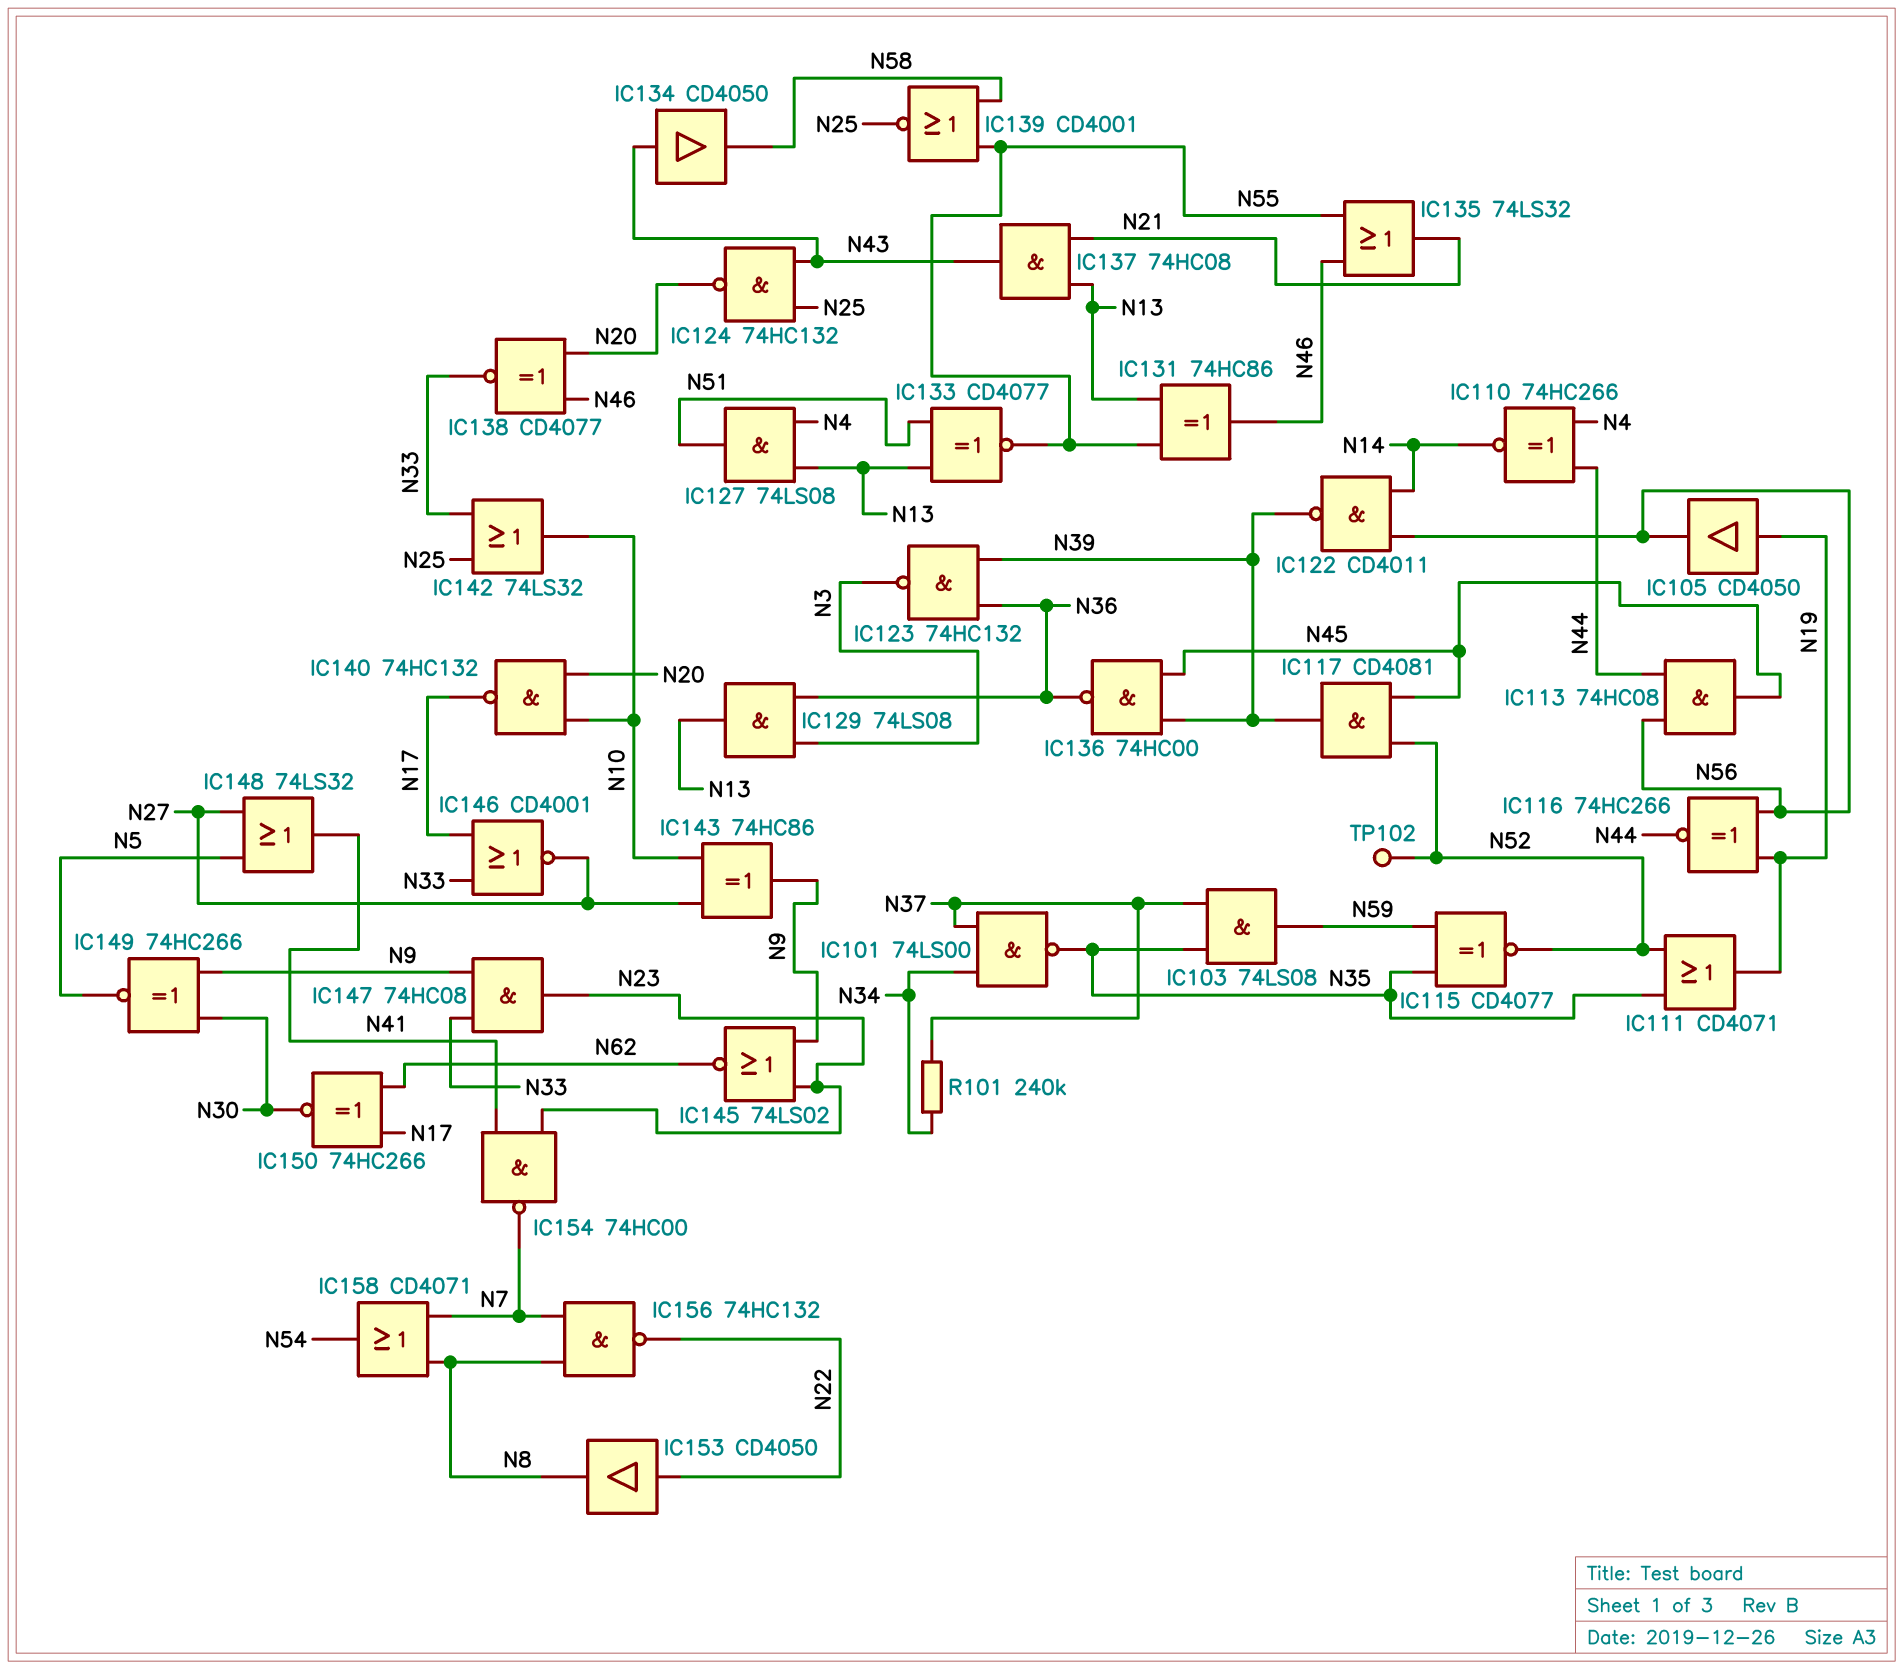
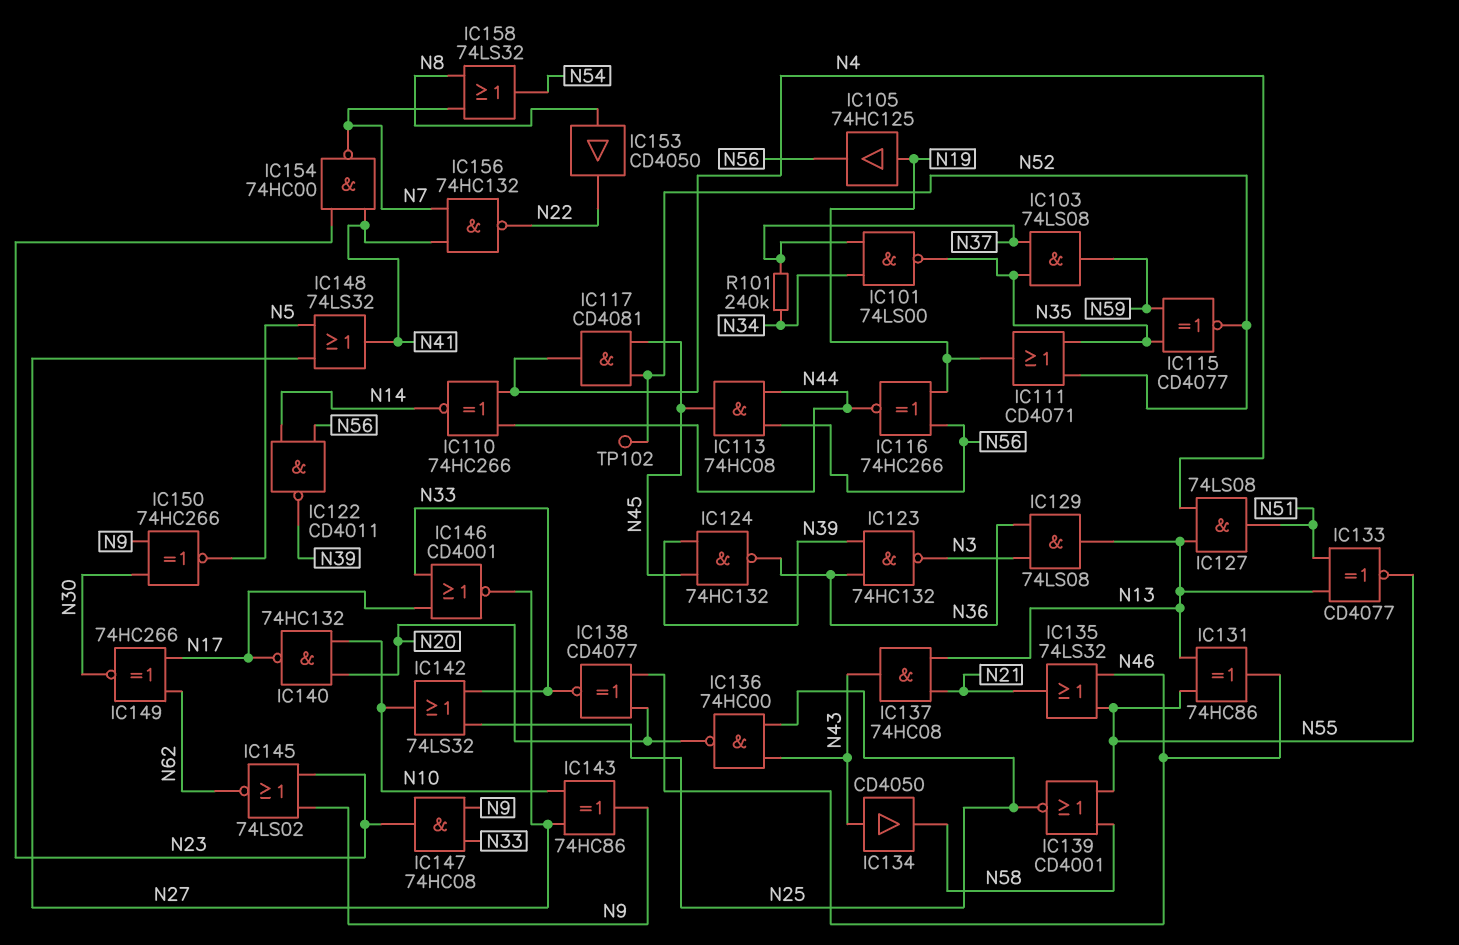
IC105: buffer CD4050 (in N19, out N56) -> buffer 74HC125 (in N19, out N56)
IC117: AND CD4081 (in N45, in N52, out N39) -> AND CD4081 (in N45, in N52, out N4)
IC124: NAND 74HC132 (in N25, in N43, out N20) -> NAND 74HC132 (in N39, in N45, out N36)
IC136: NAND 74HC00 (in N39, in N45, out N36) -> NAND 74HC00 (in N25, in N43, out N20)
IC149: XNOR 74HC266 (in N9, in N30, out N5) -> XNOR 74HC266 (in N17, in N62, out N30)
IC150: XNOR 74HC266 (in N17, in N62, out N30) -> XNOR 74HC266 (in N9, in N30, out N5)
IC153: buffer CD4050 (in N22, out N8) -> buffer CD4050 (in N8, out N22)
IC156: NAND 74HC132 (in N7, in N8, out N22) -> NAND 74HC132 (in N7, in N41, out N22)
IC158: OR CD4071 (in N7, in N8, out N54) -> OR 74LS32 (in N7, in N8, out N54)

